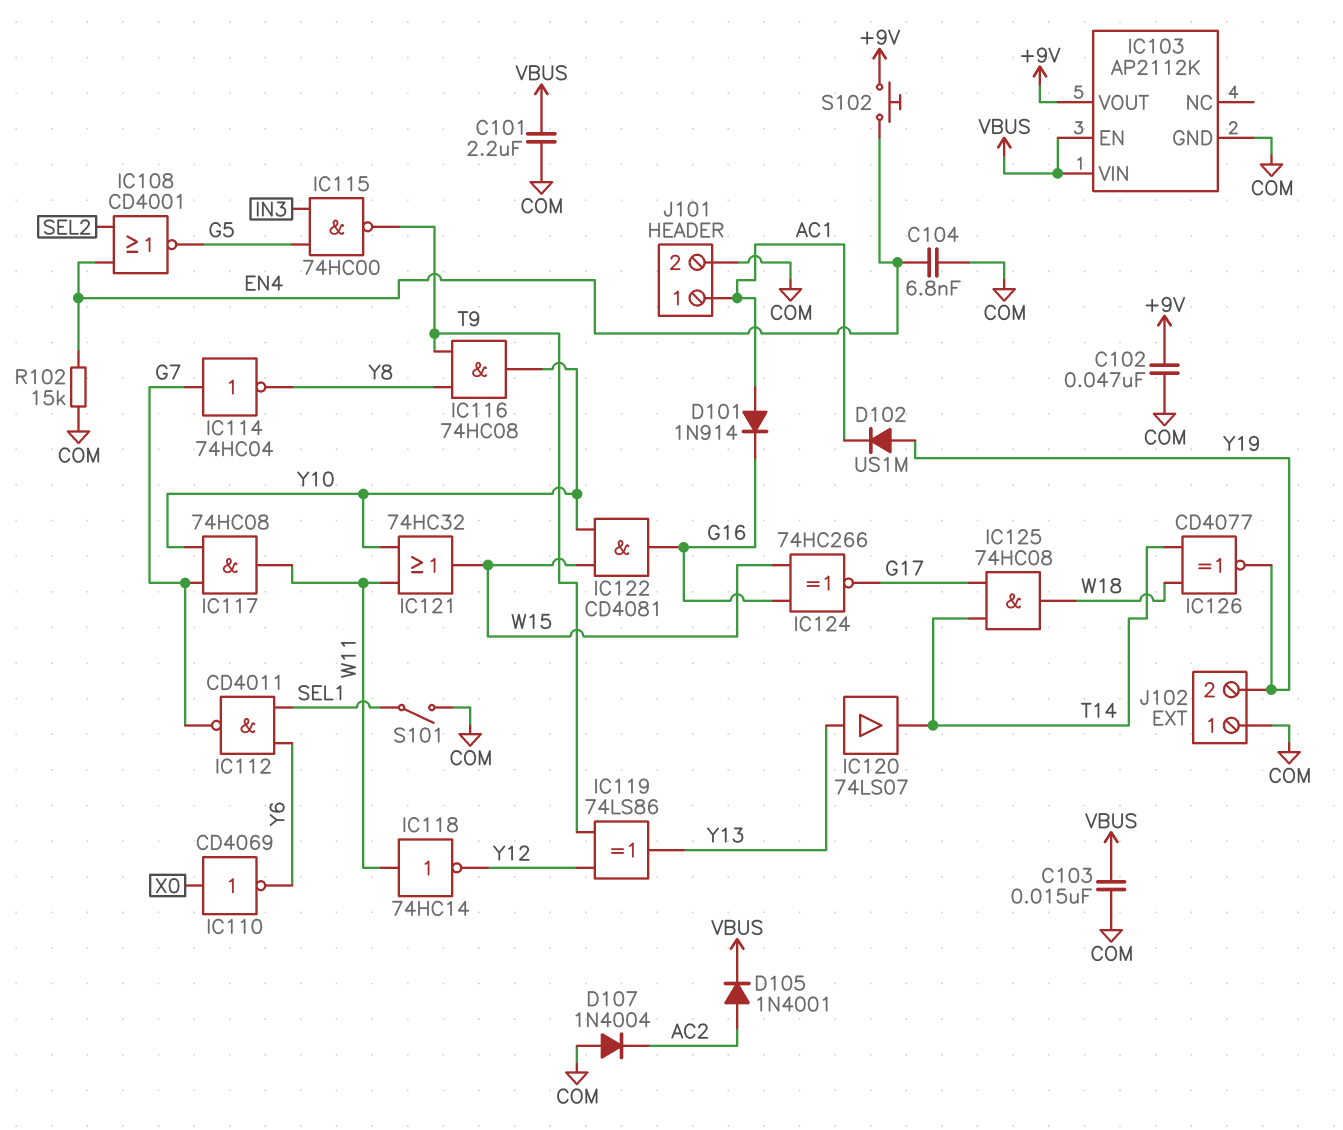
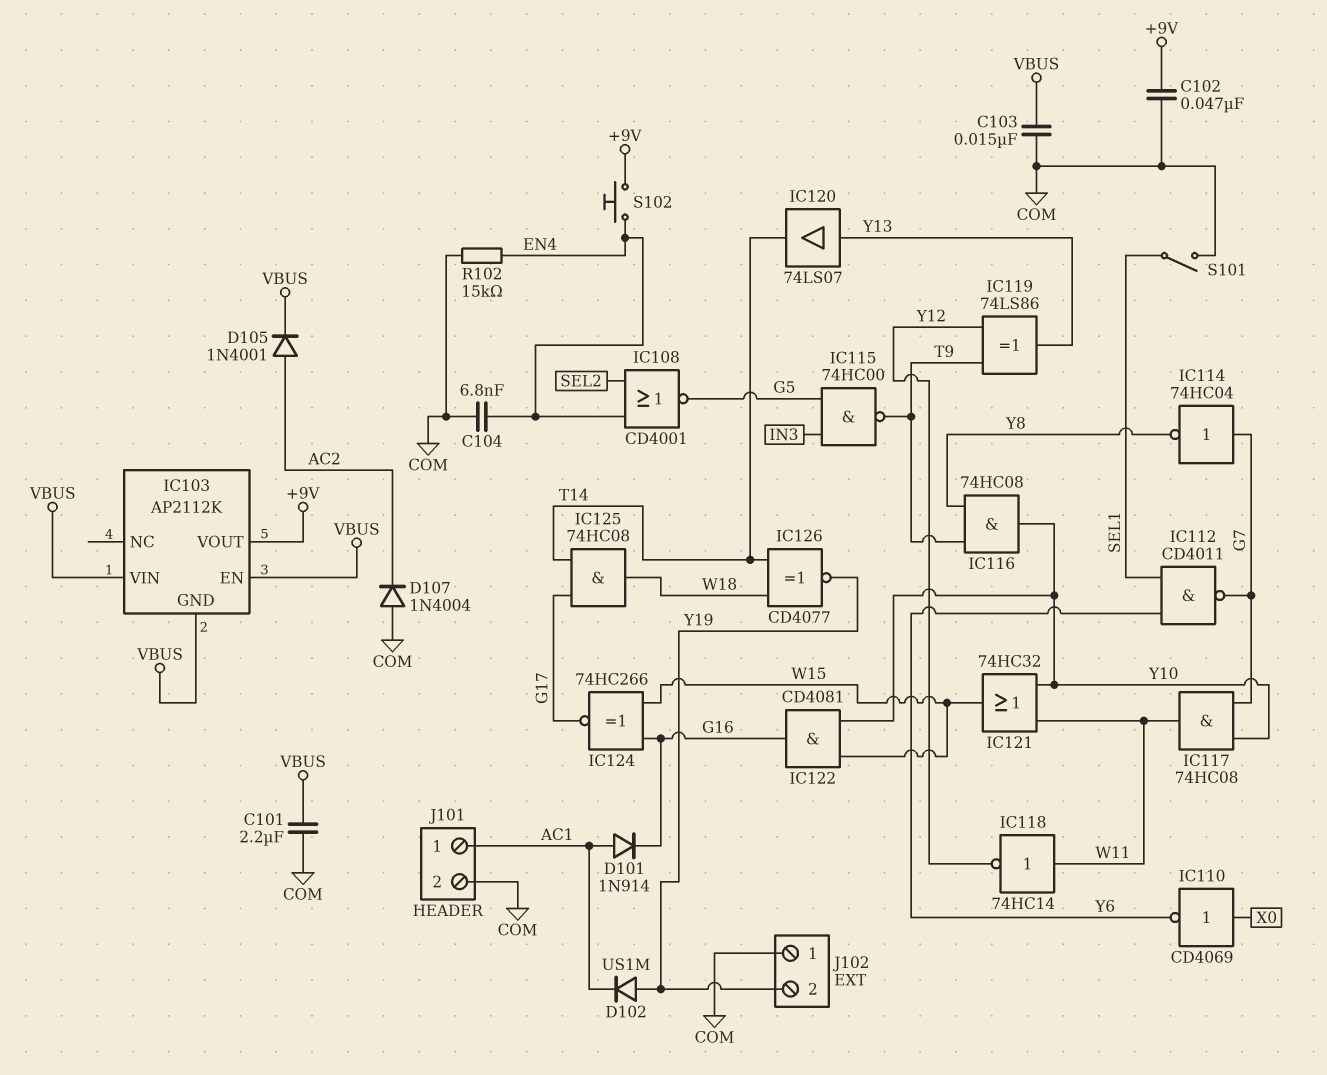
IC103 pin GND: COM -> VBUS

